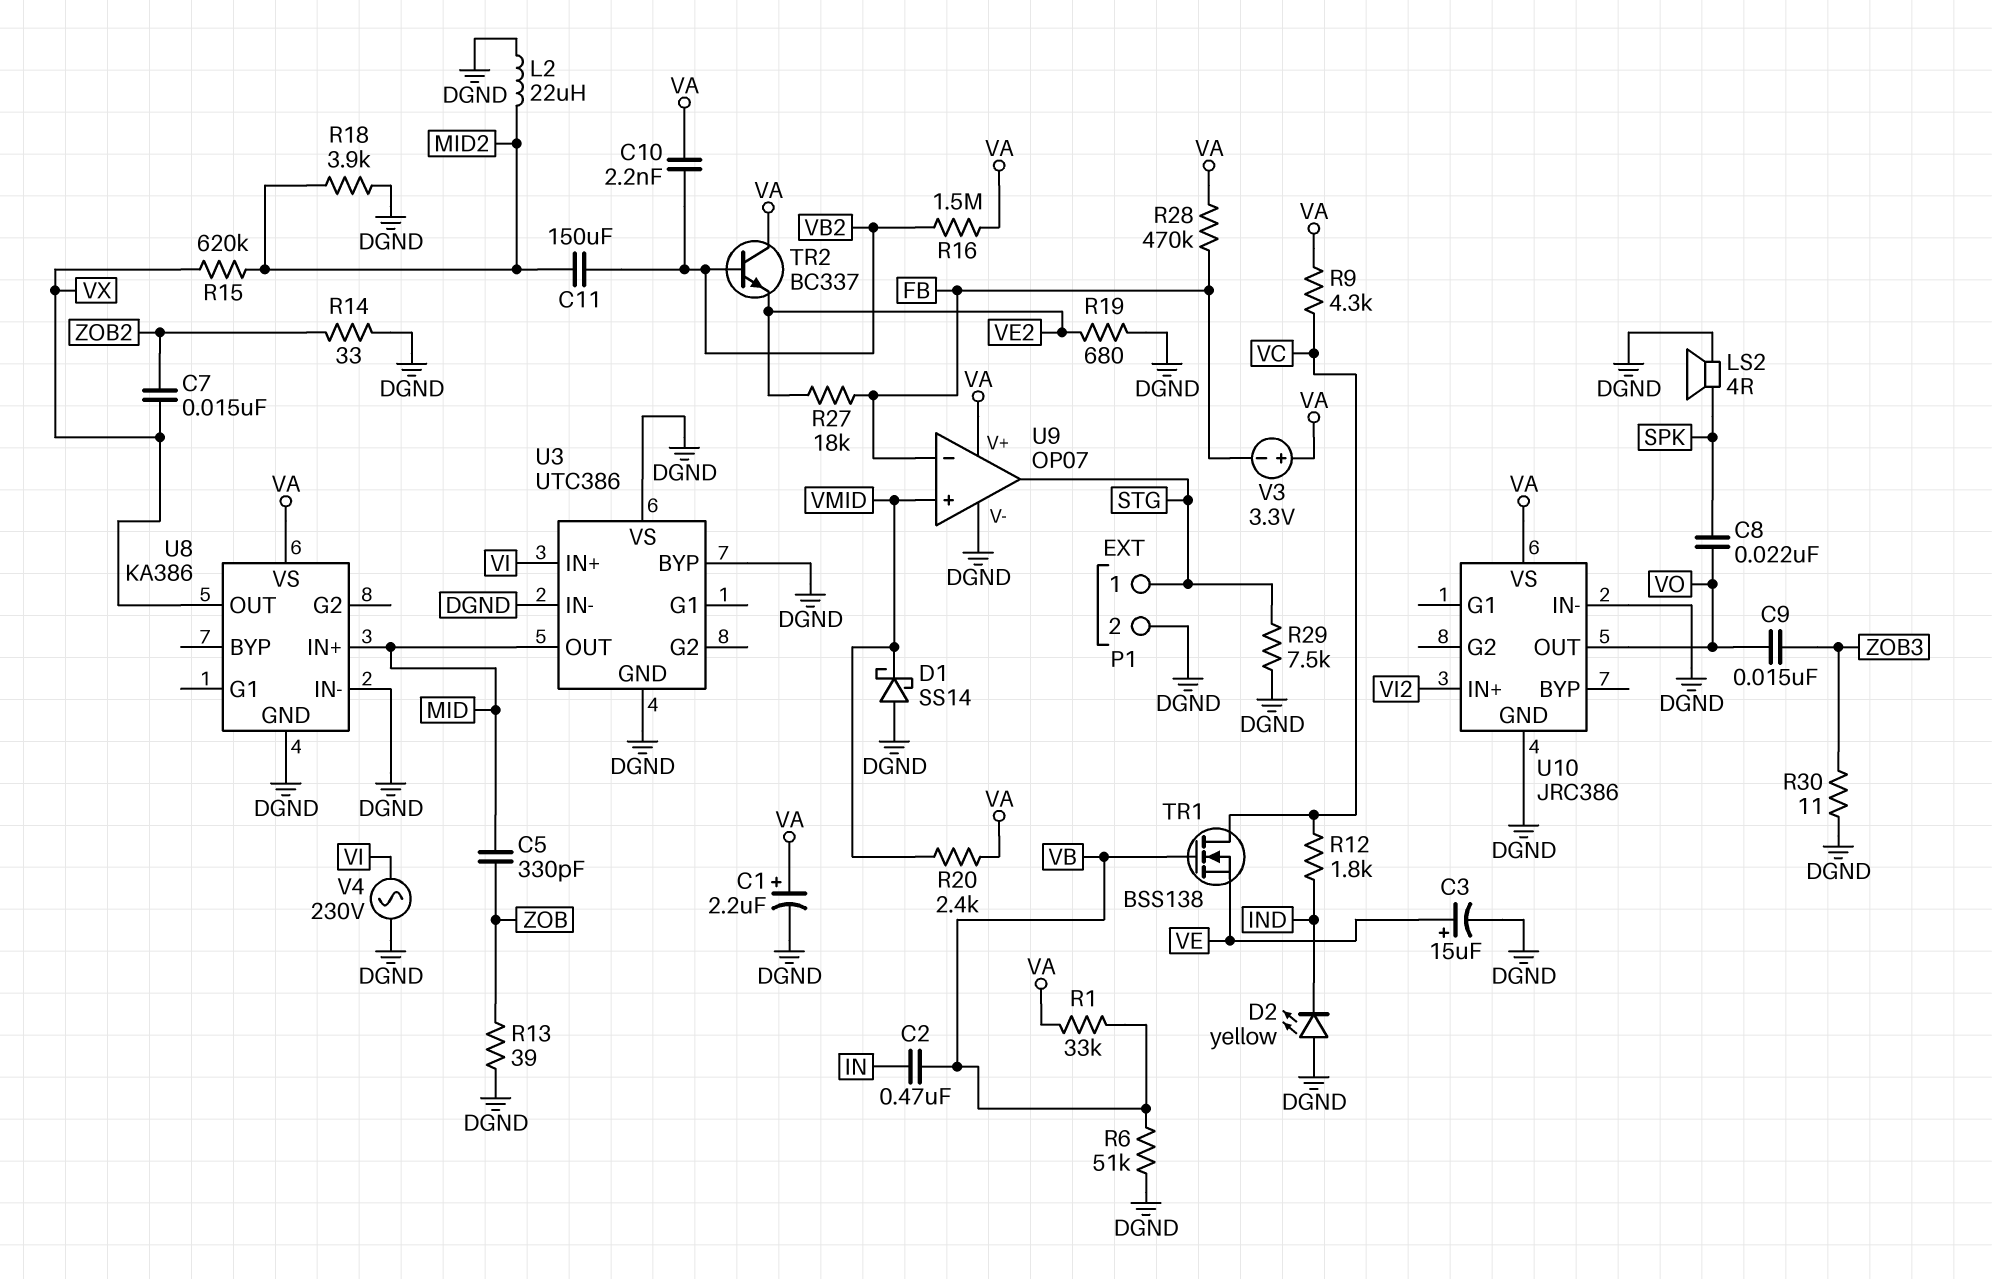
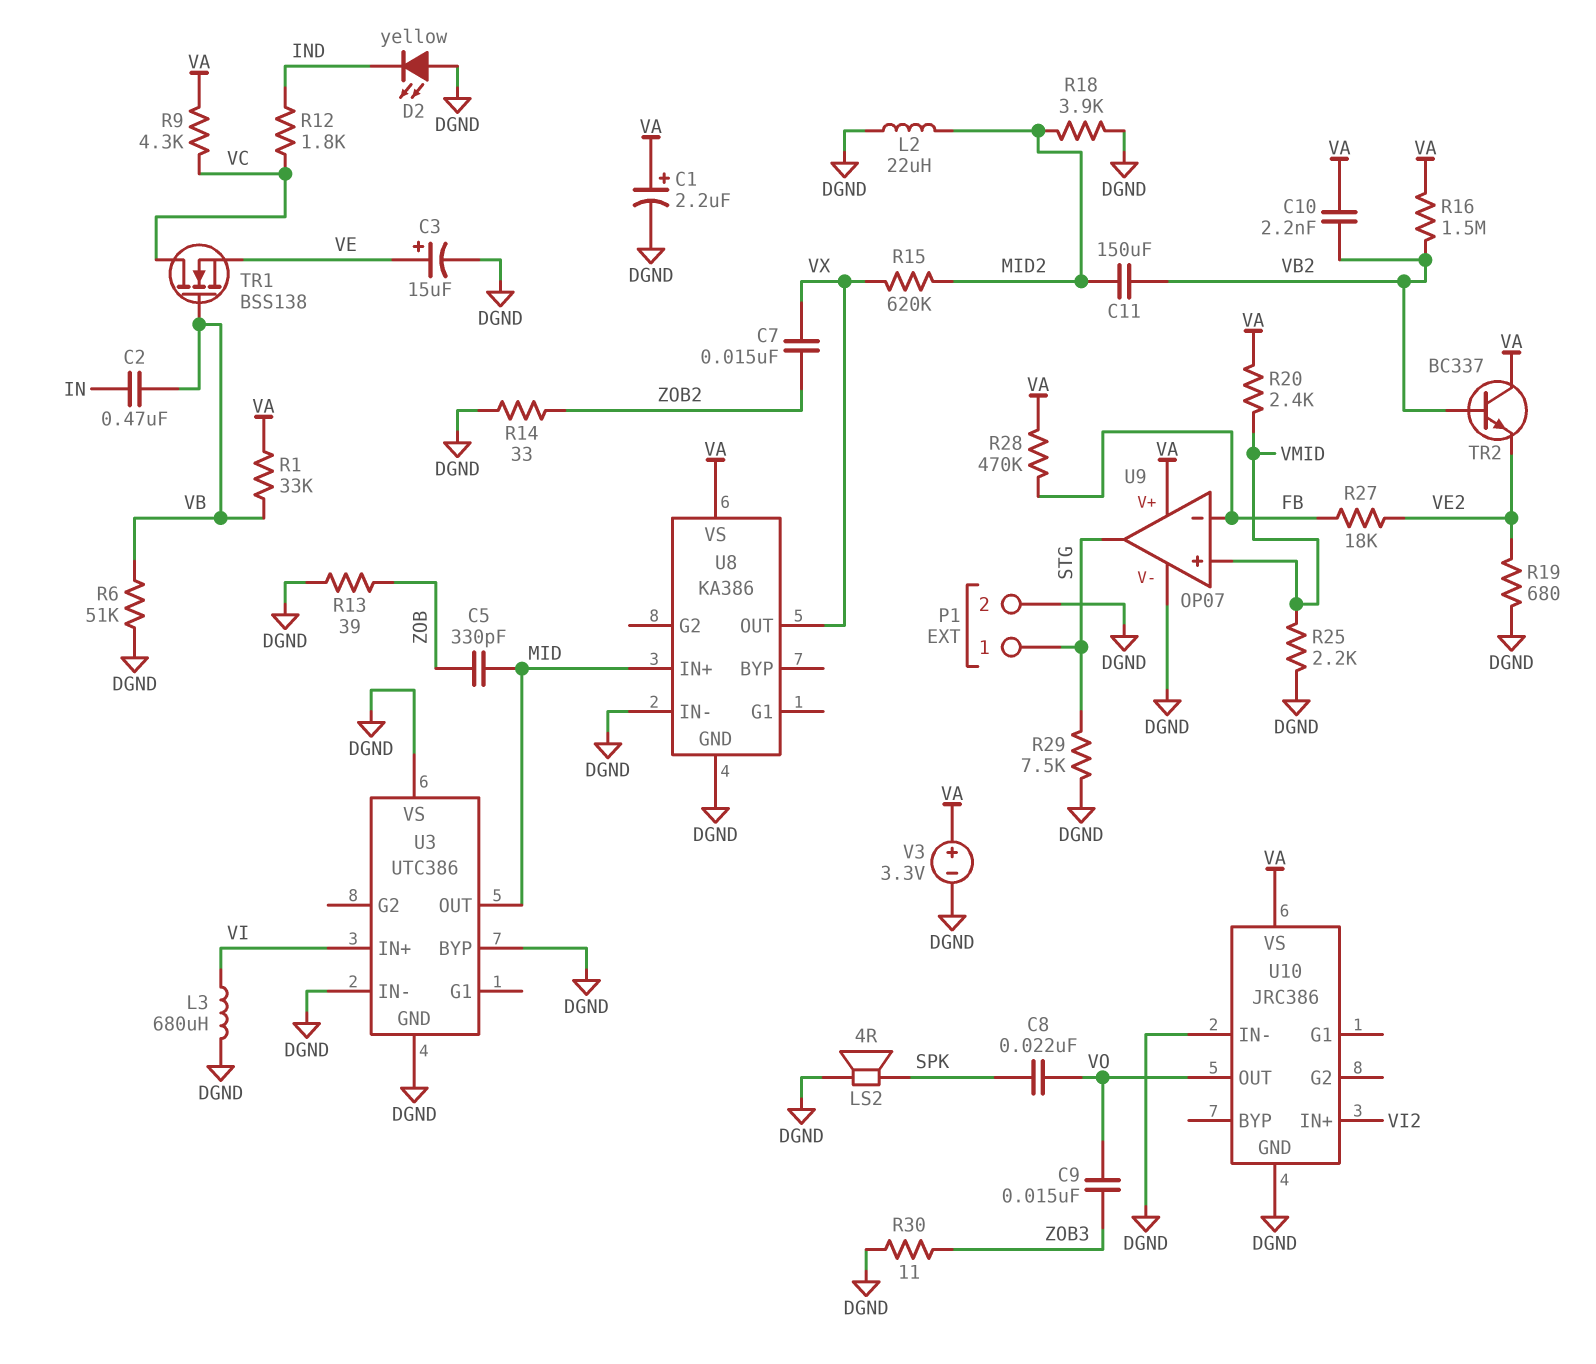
D1: schottky SS14 (A DGND, K VMID) -> none
L3: none -> 680uH (DGND, VI)
R25: none -> 2.2k (DGND, VMID)
V3: 3.3V (plus VA, minus FB) -> 3.3V (plus VA, minus DGND)
V4: AC 230V (DGND, VI) -> none

